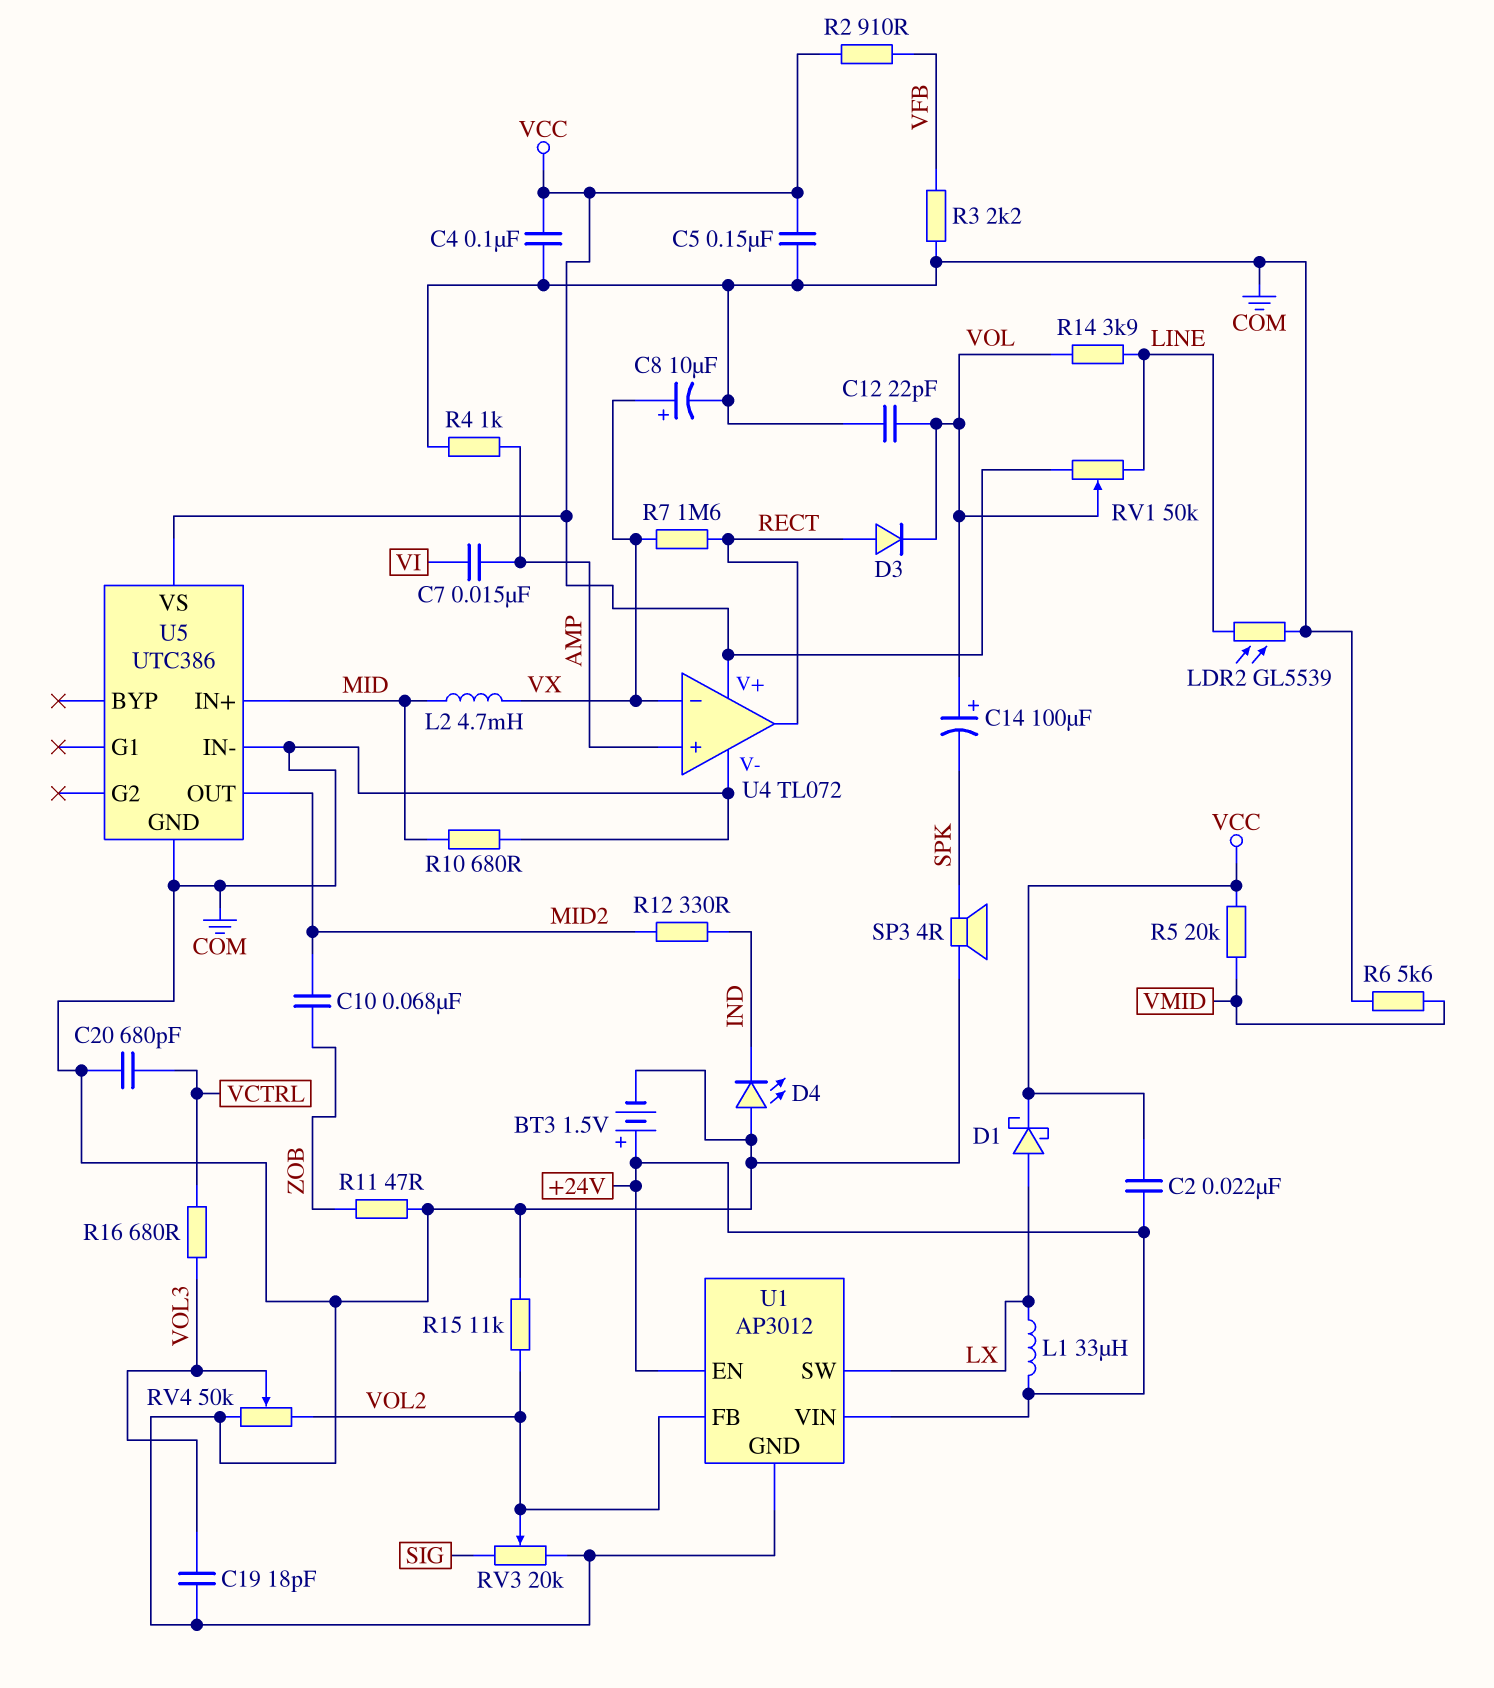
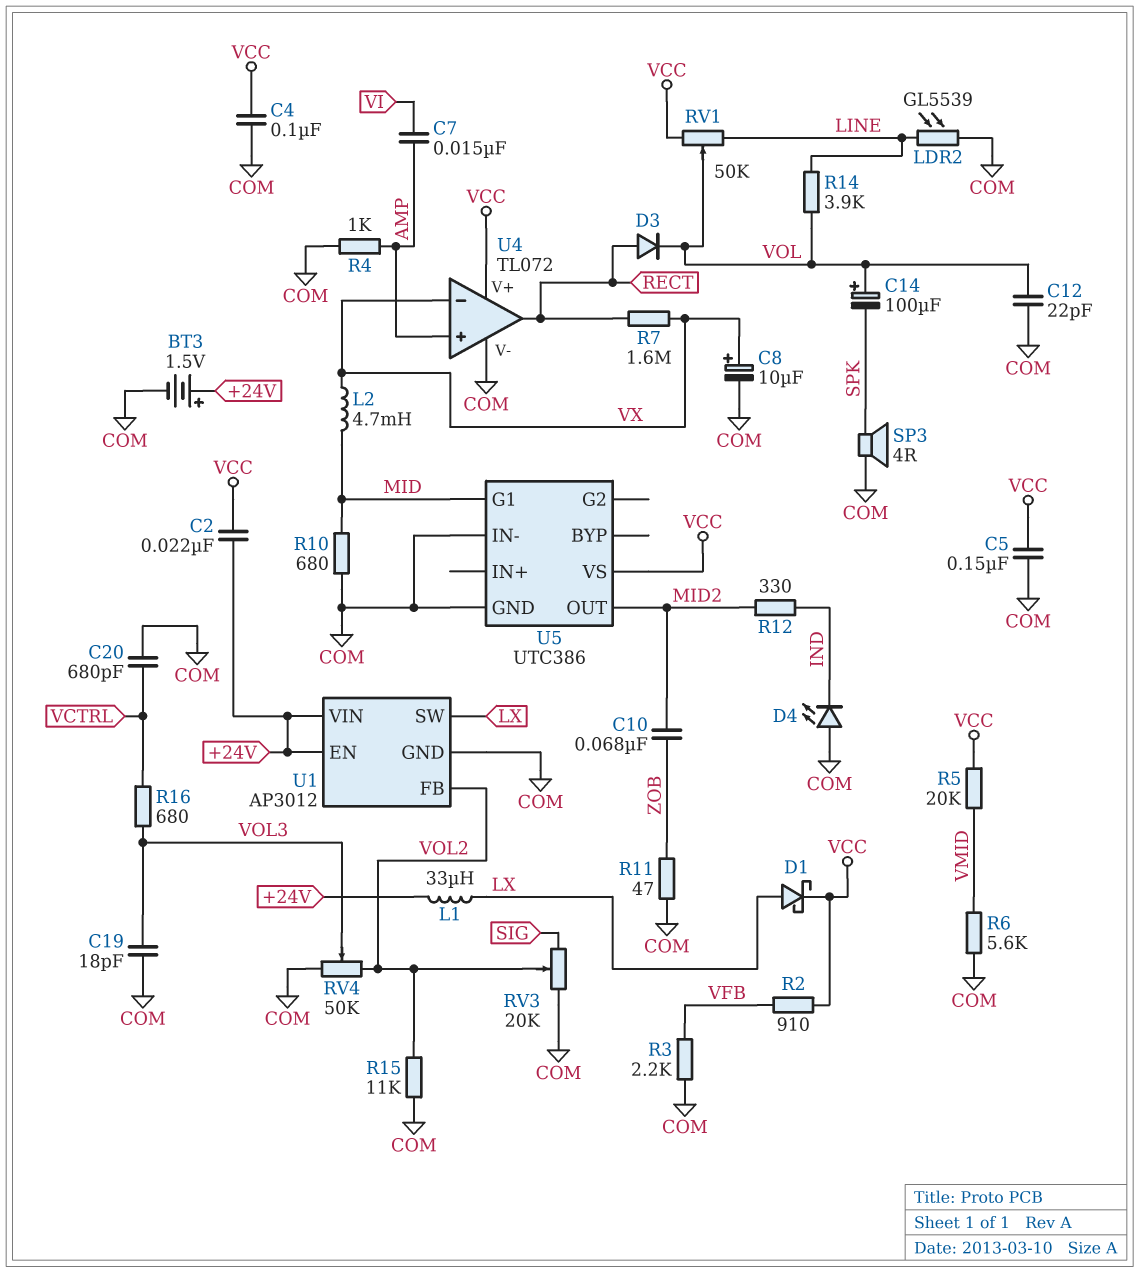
U5 pin G1: none -> MID
U5 pin IN+: MID -> none

